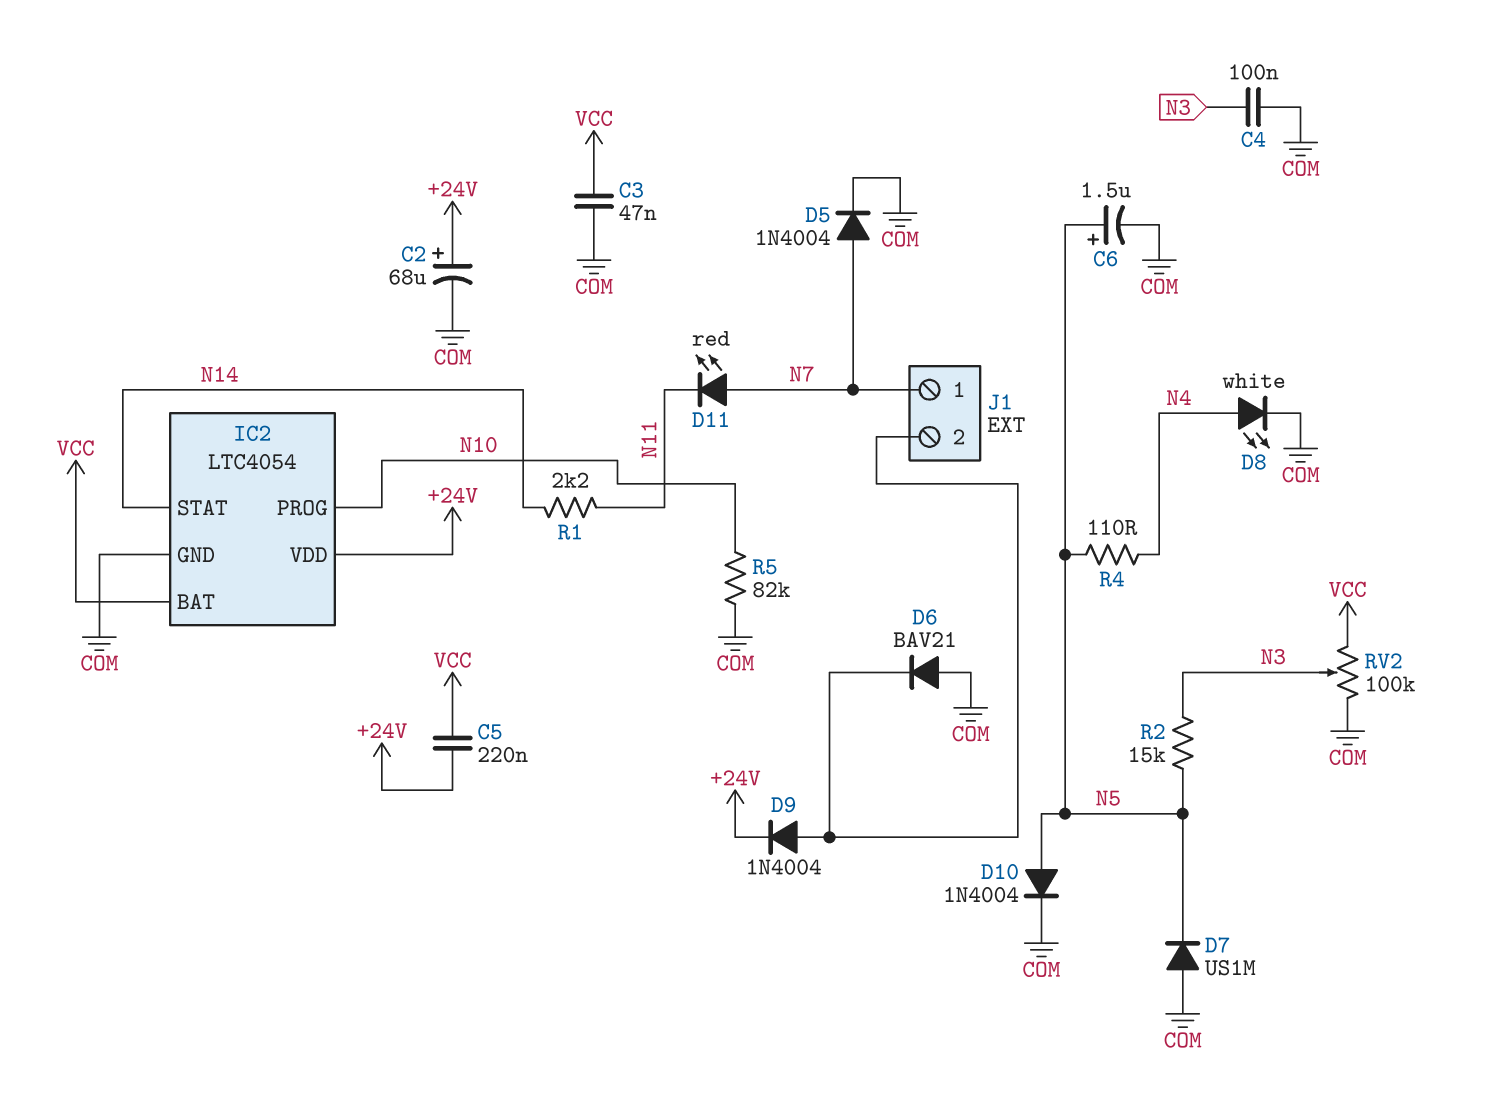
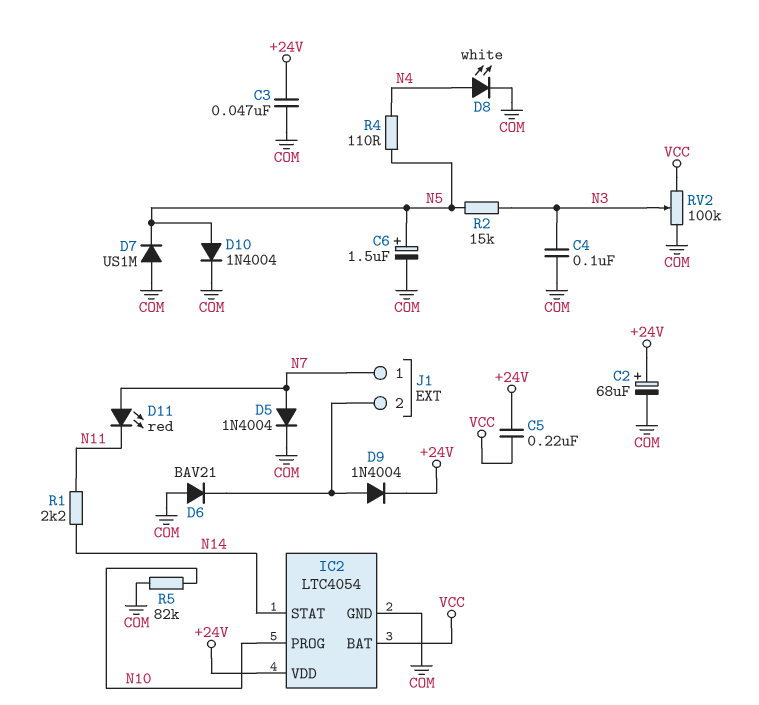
C3: 47nF (COM, VCC) -> 47nF (+24V, COM)

